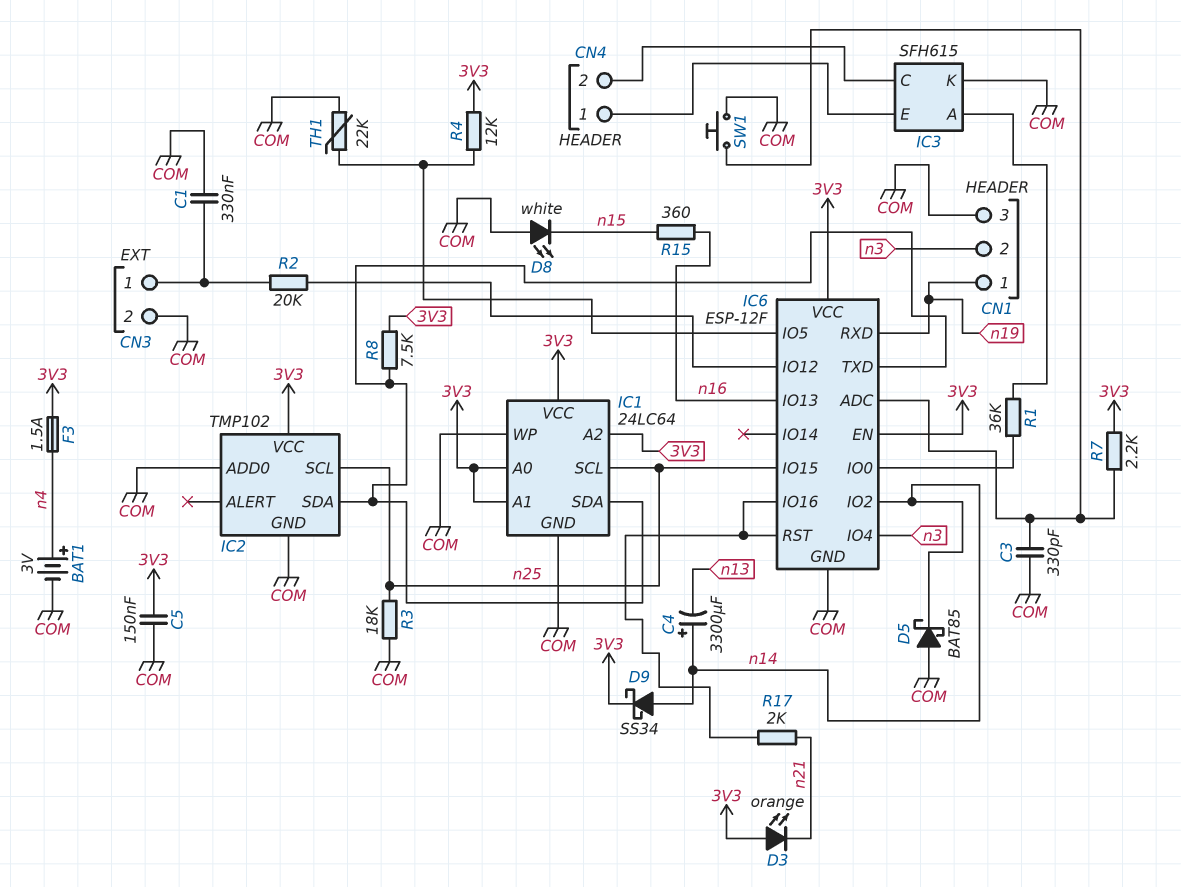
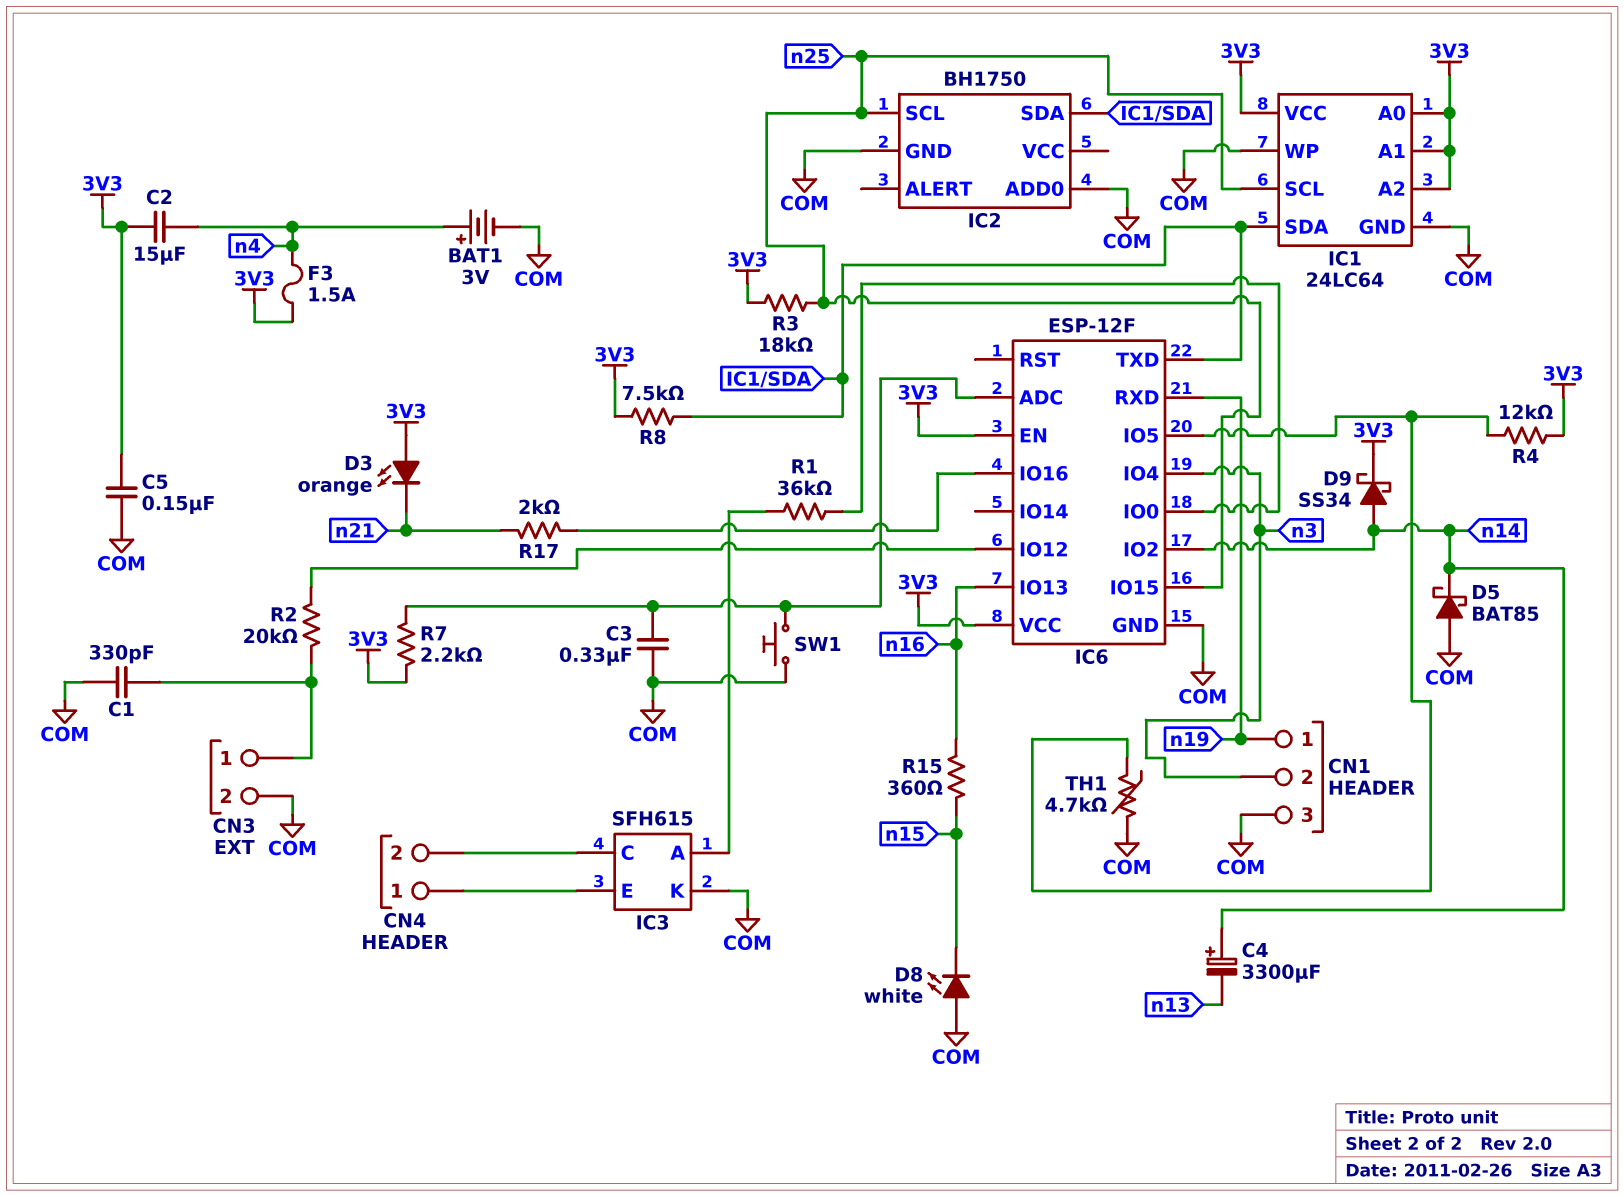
C1: 330nF (CN3/1, COM) -> 330pF (CN3/1, COM)
C2: none -> 15uF (3V3, n4)
C3: 330pF (COM, IC6/ADC) -> 330nF (COM, IC6/ADC)
IC2: TMP102 -> BH1750
IC2 pin VCC: 3V3 -> none
IC6 pin RST: IC6/IO16 -> none
R3: 18k (COM, n25) -> 18k (3V3, n25)
TH1: 22k (COM, IC6/IO5) -> 4.7k (COM, IC6/IO5)

